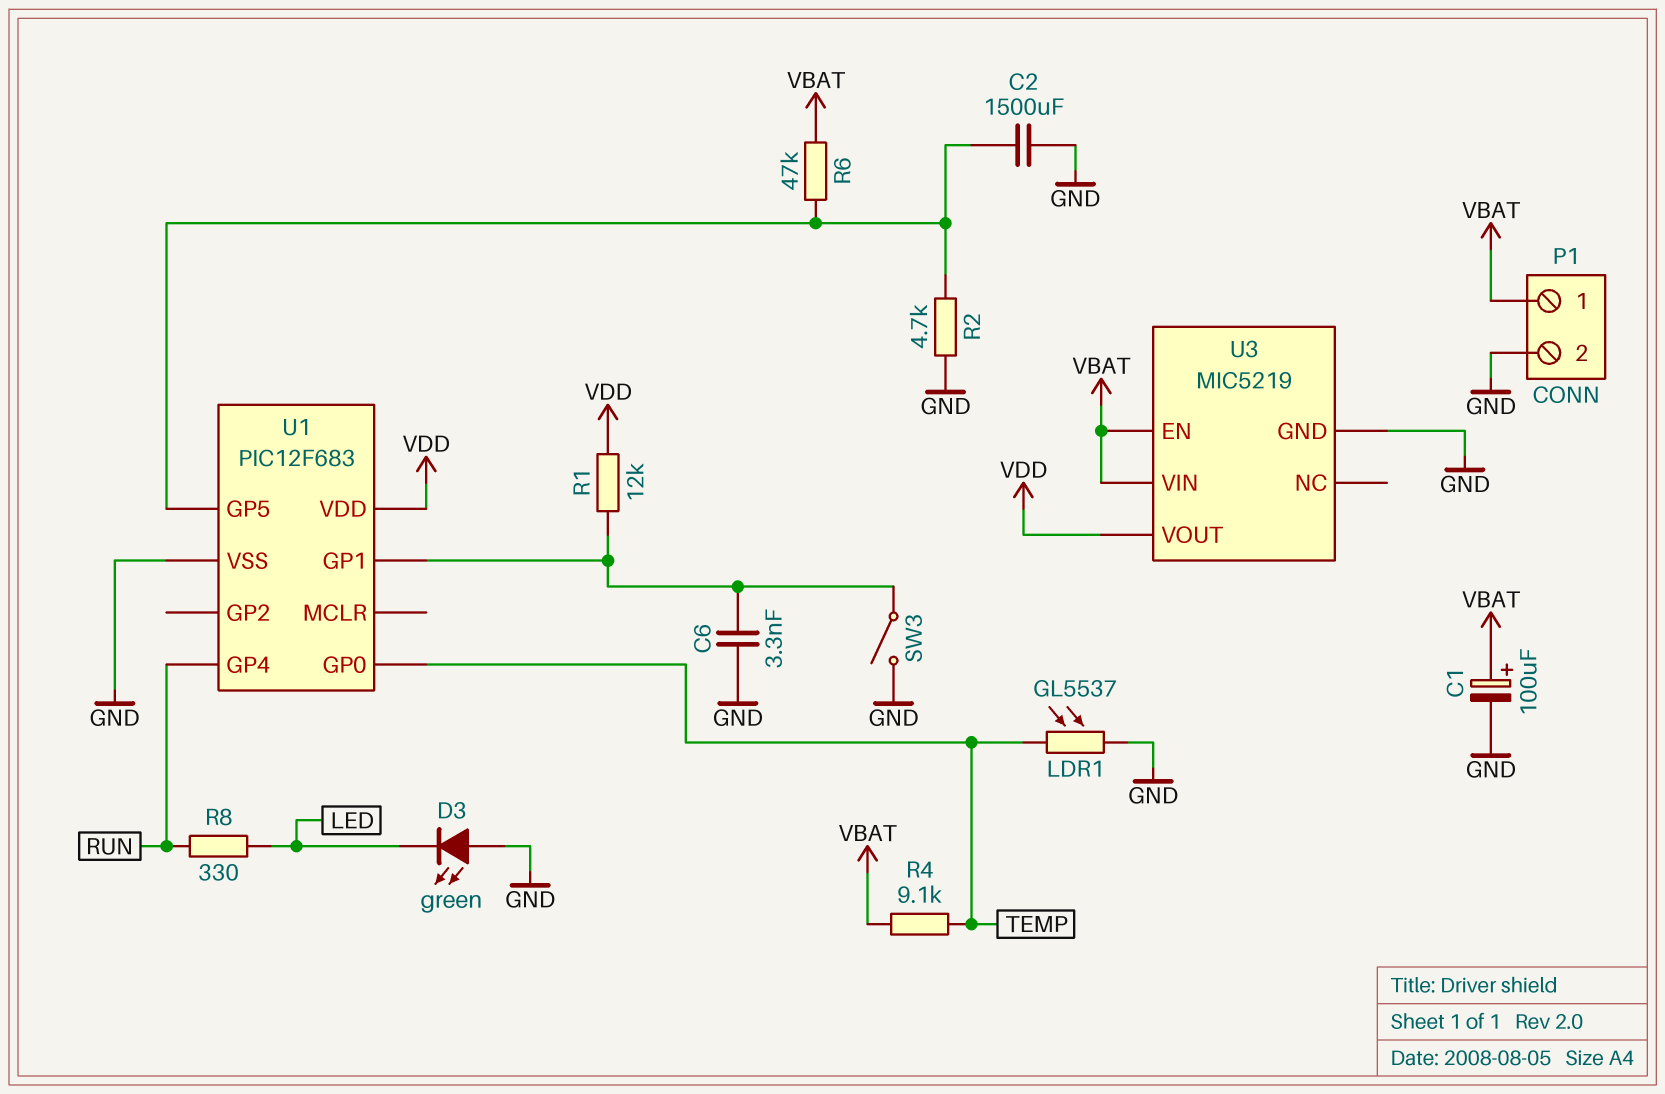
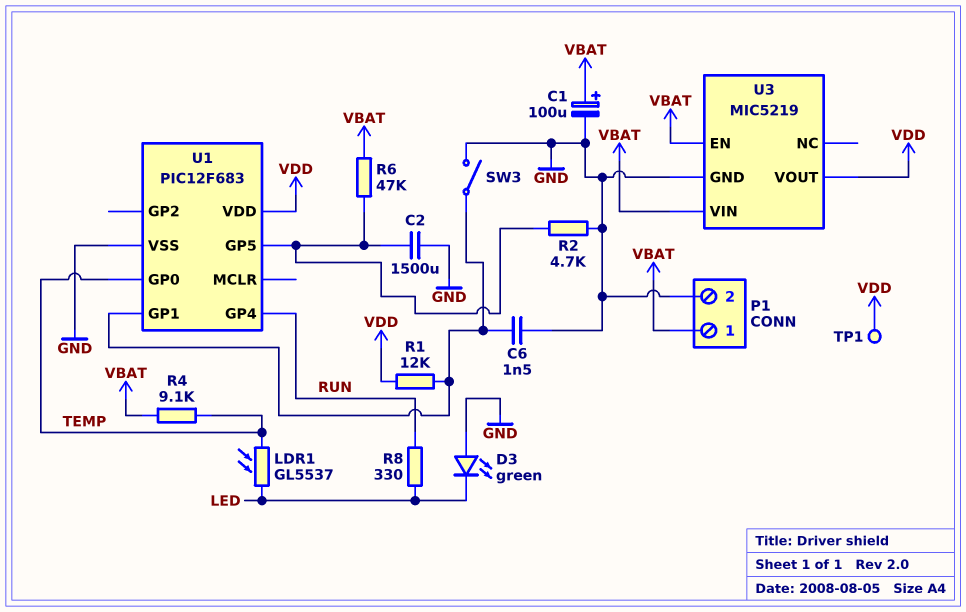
C6: 3.3nF (GND, U1/GP1) -> 1.5nF (GND, U1/GP1)
LDR1: GL5537 (GND, TEMP) -> GL5537 (LED, TEMP)
TP1: none -> test point (VDD)

